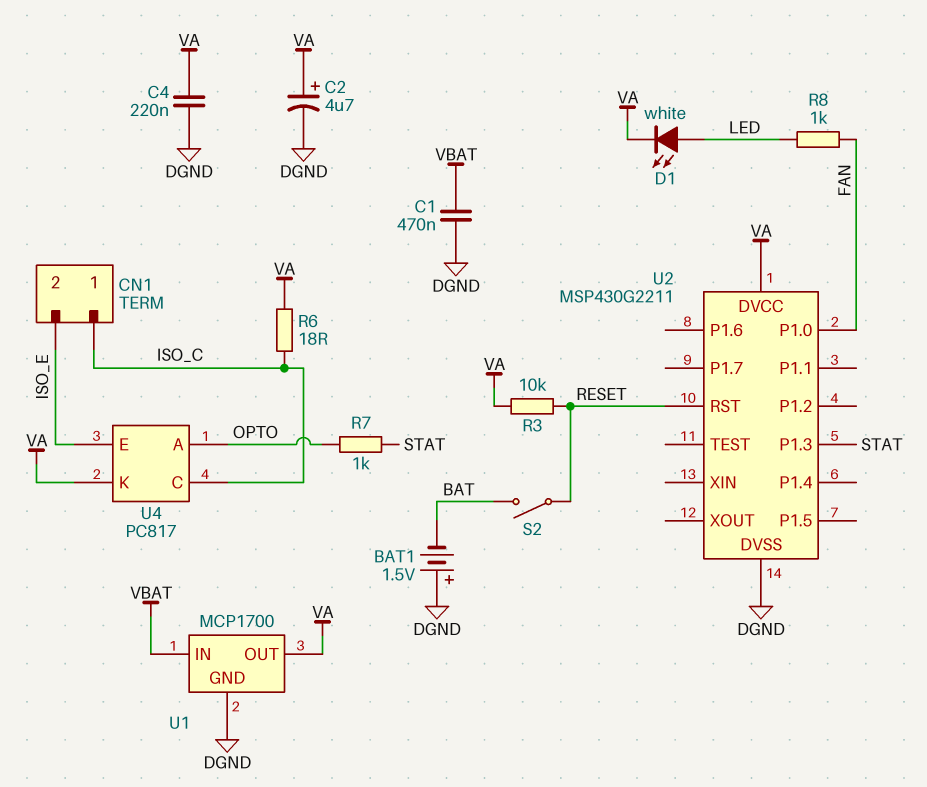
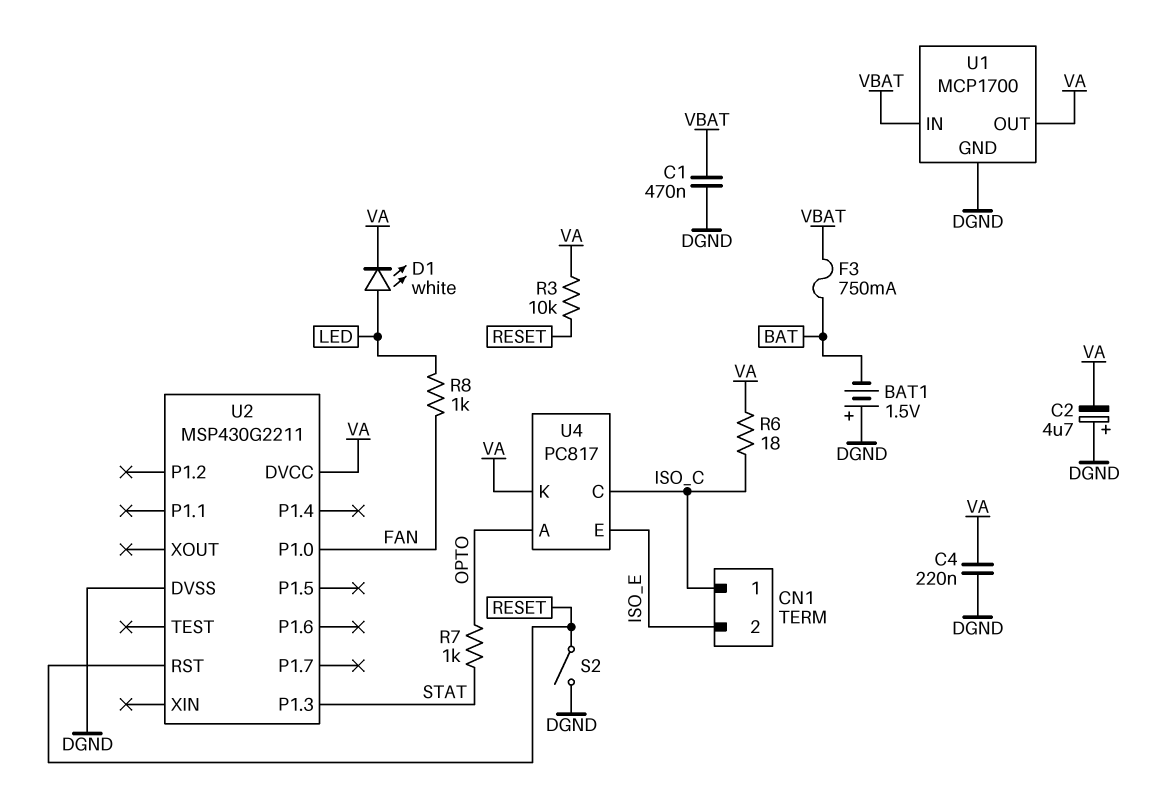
C2: 4.7uF (plus VA, minus DGND) -> 4.7uF (plus DGND, minus VA)
F3: none -> 750mA (BAT, VBAT)
S2: switch (BAT, RESET) -> switch (DGND, RESET)

